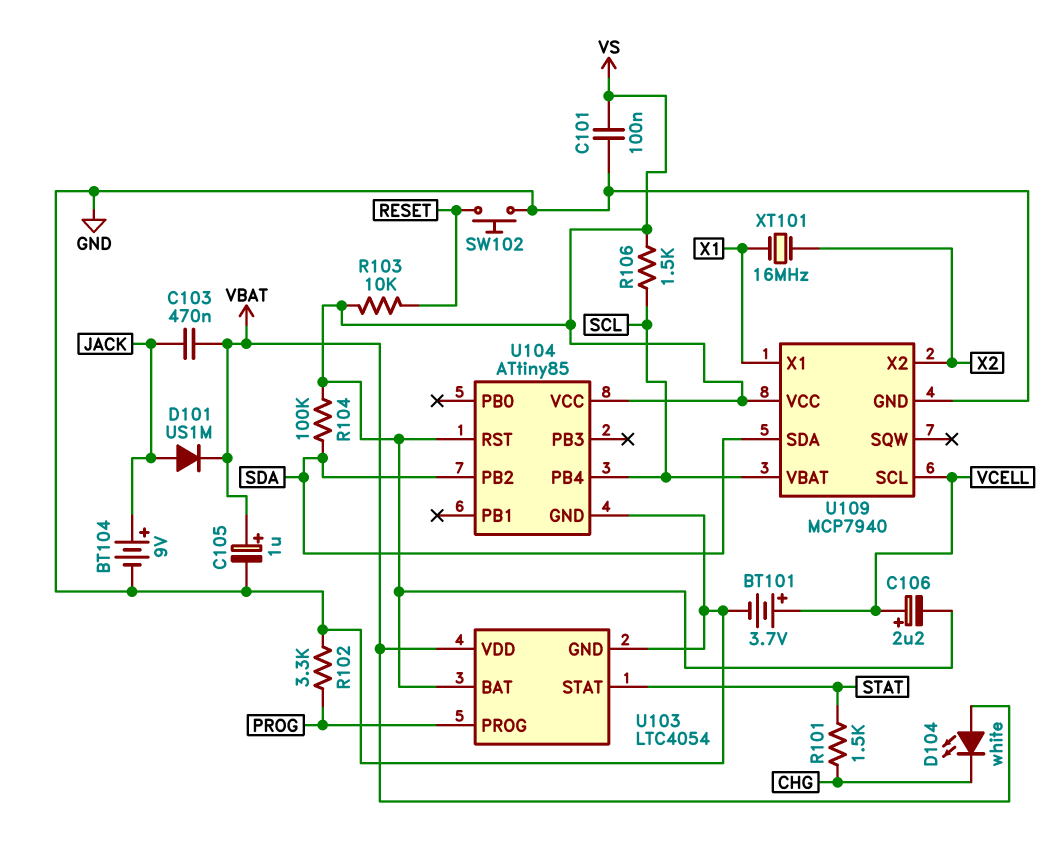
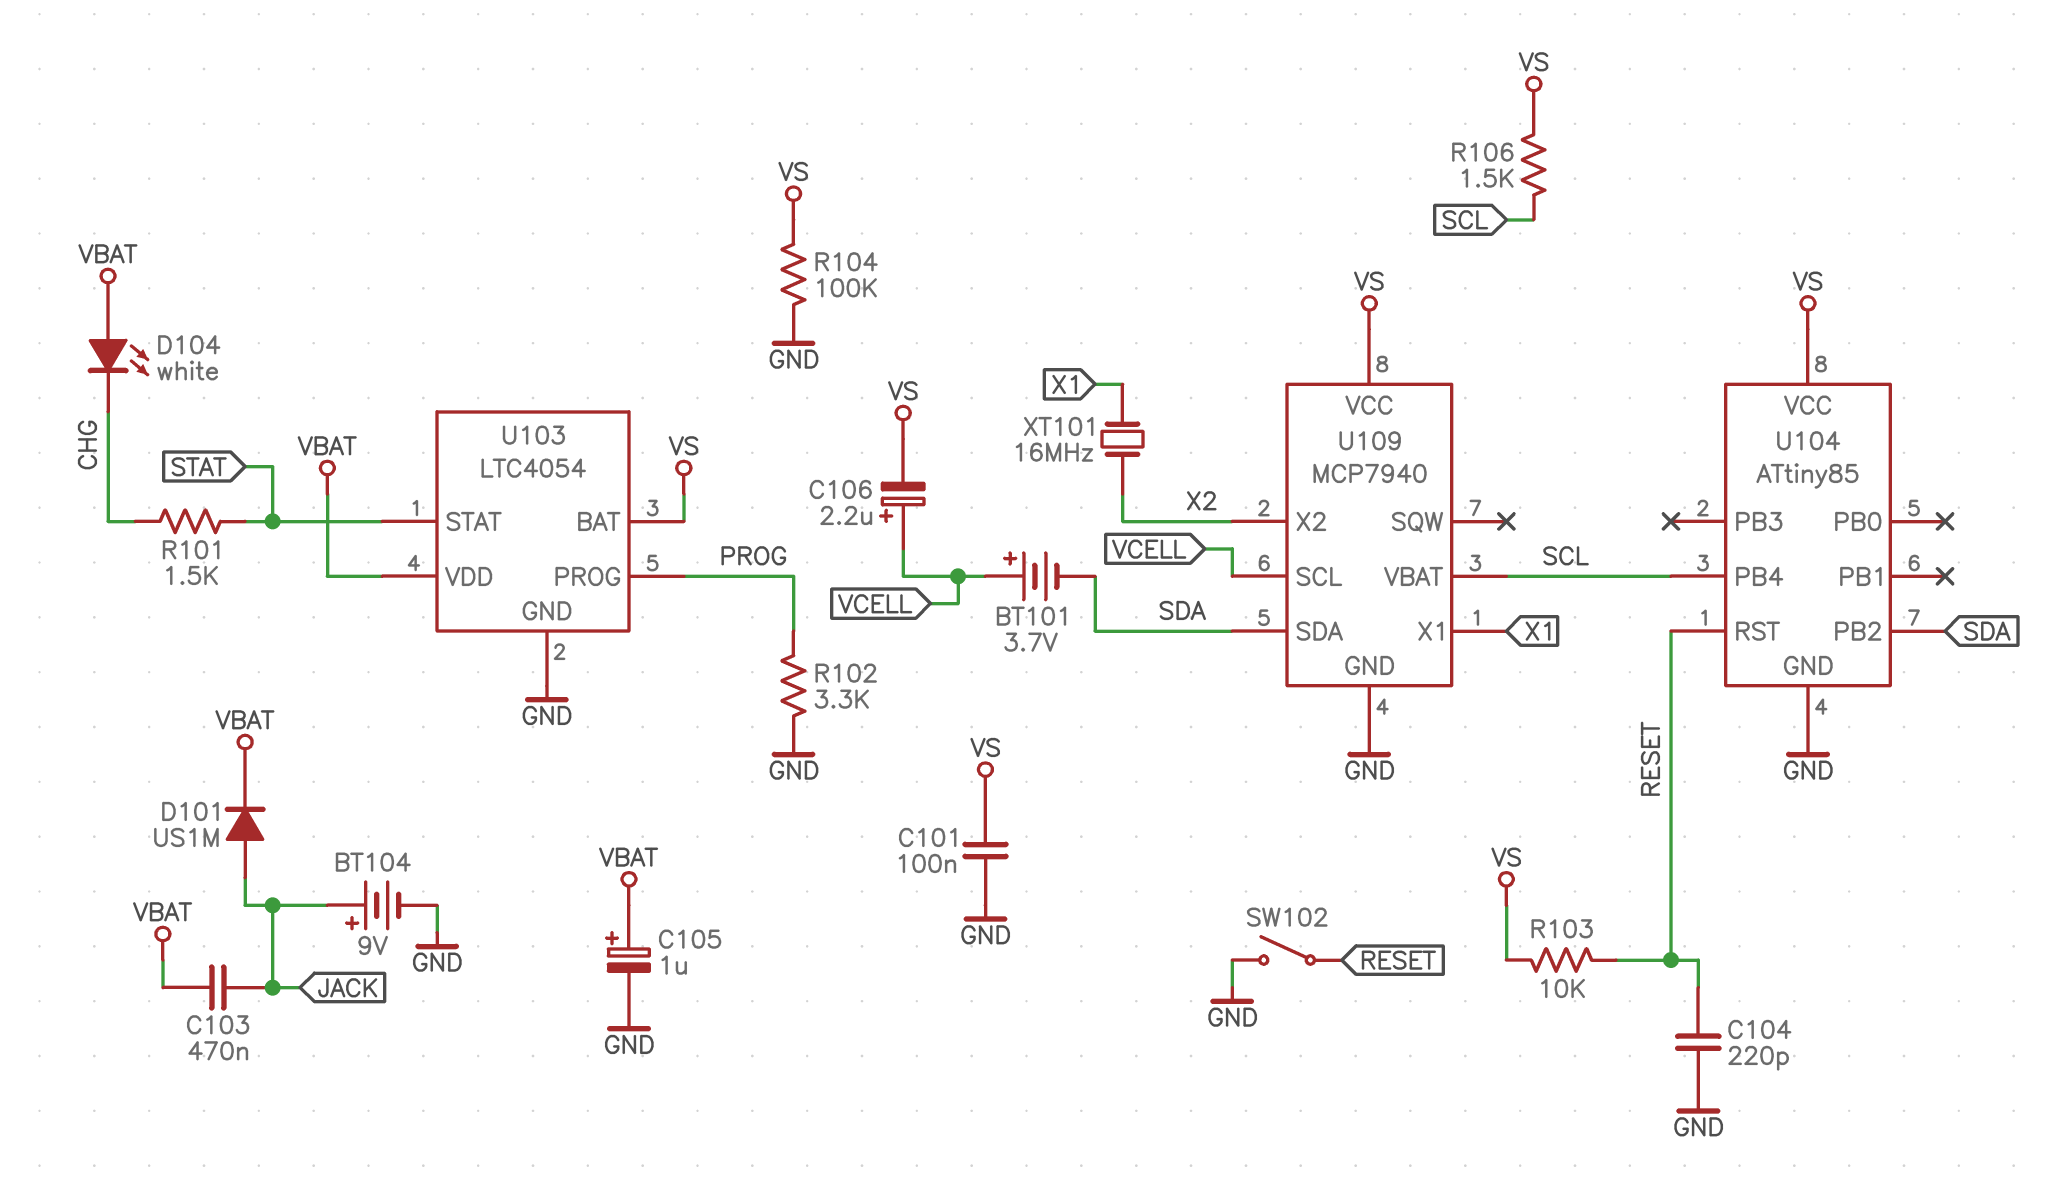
BT101: 3.7V (plus VCELL, minus GND) -> 3.7V (plus VCELL, minus SDA)
C104: none -> 220pF (GND, RESET)
R104: 100k (SDA, VS) -> 100k (GND, VS)
SW102: button (GND, RESET) -> switch (GND, RESET)
U104 pin RST: VS -> RESET

